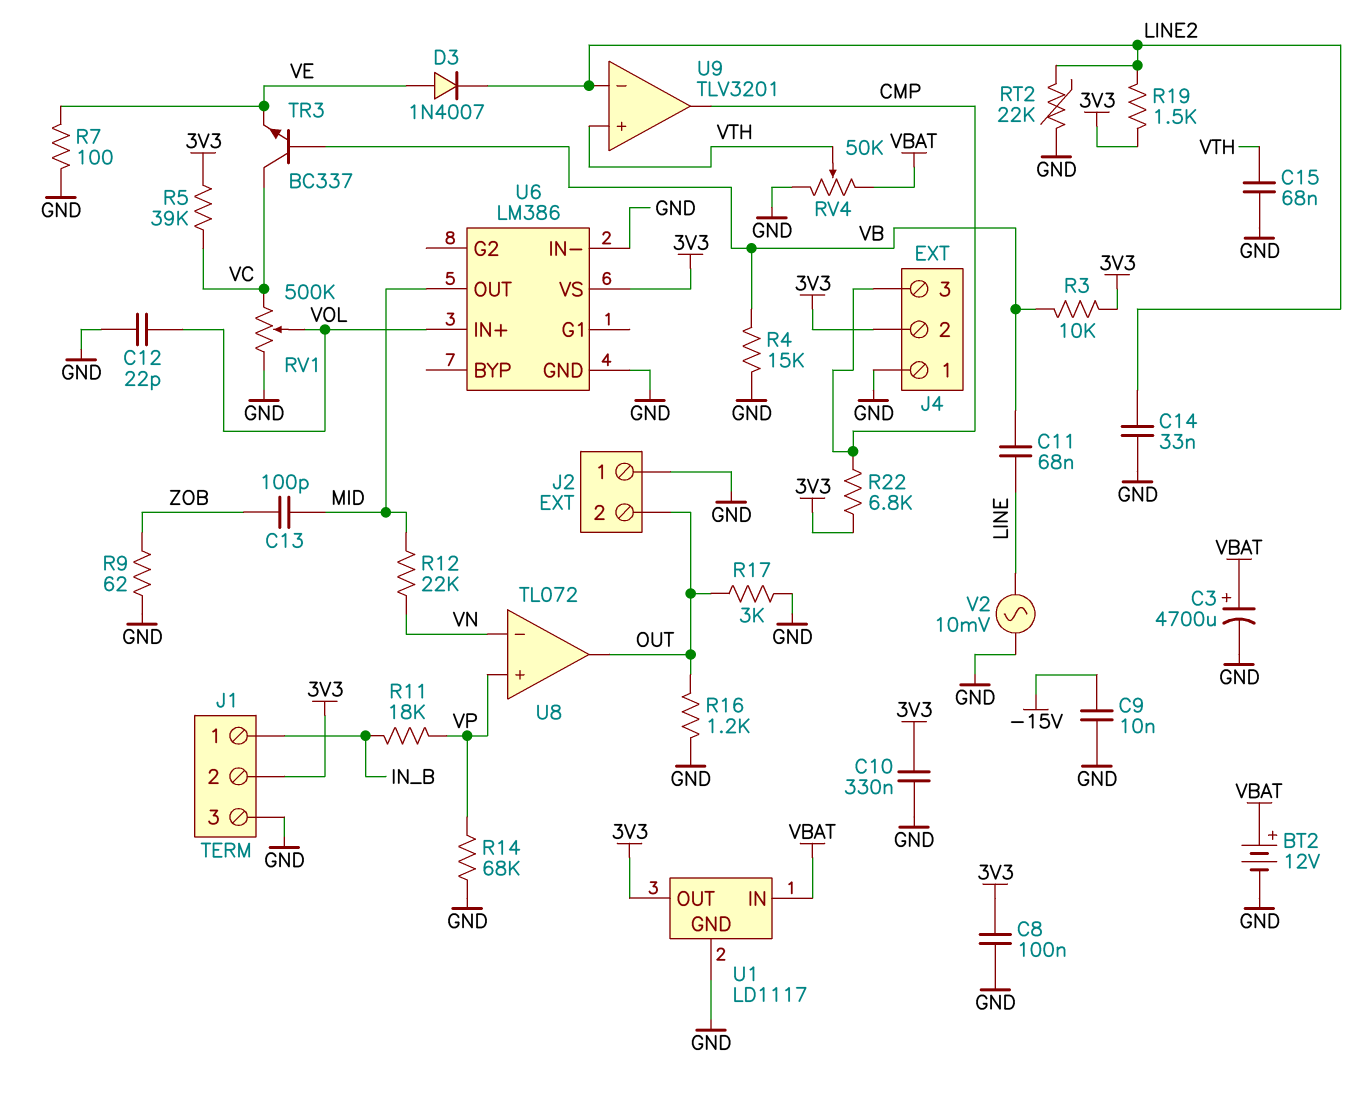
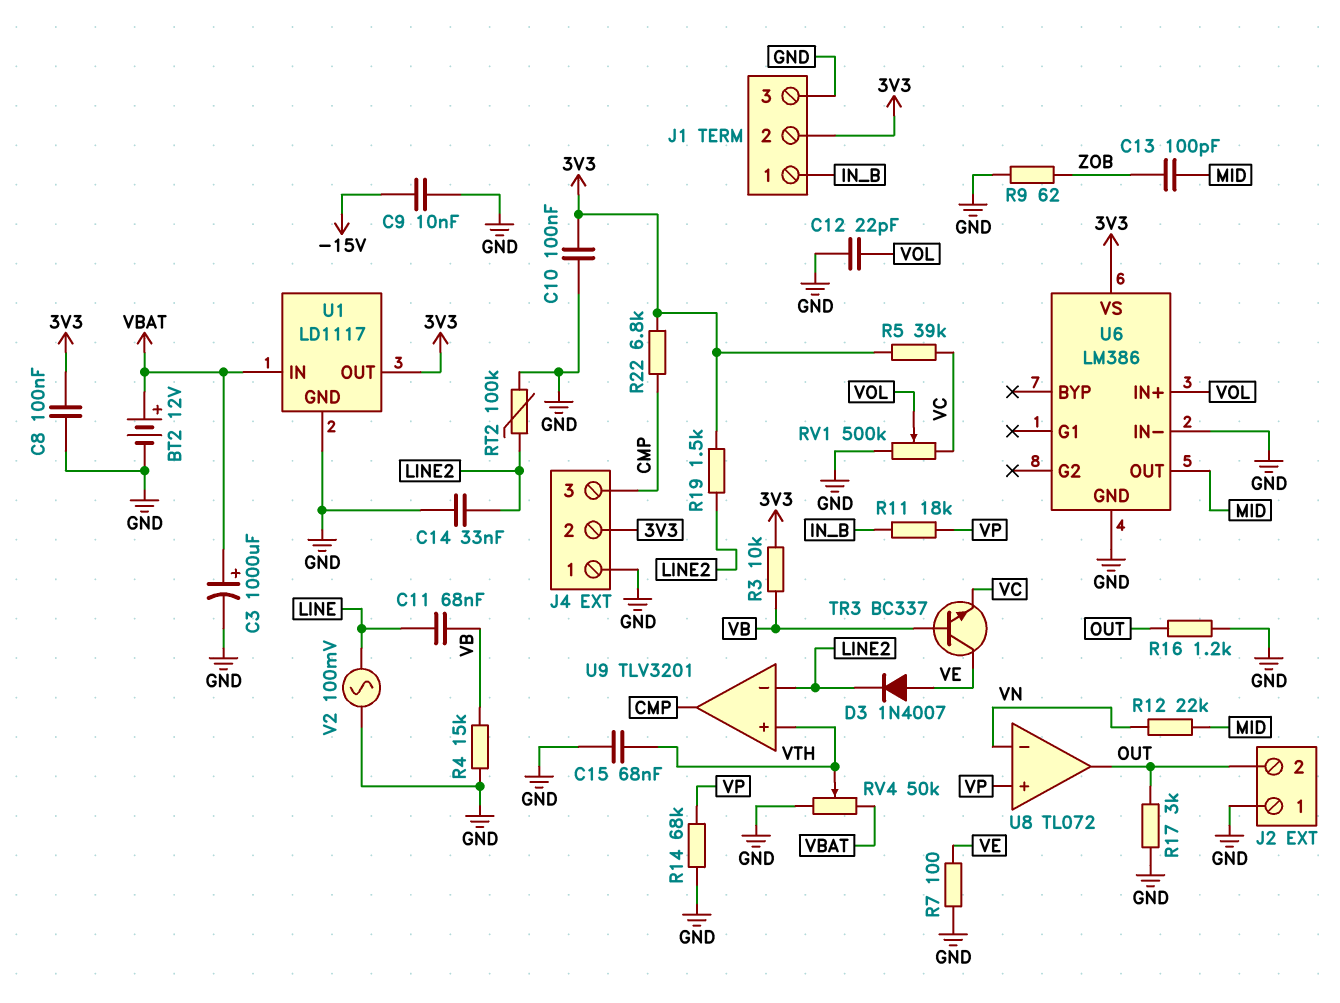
C3: 4700uF (plus VBAT, minus GND) -> 1000uF (plus VBAT, minus GND)
C10: 330nF (3V3, GND) -> 100nF (3V3, GND)
RT2: 22k (GND, LINE2) -> 100k (GND, LINE2)
TR3: NPN BC337 (B VB, C VC, E VE) -> NPN BC337 (B VB, C VE, E VC)
V2: AC 10mV (GND, LINE) -> AC 100mV (GND, LINE)

